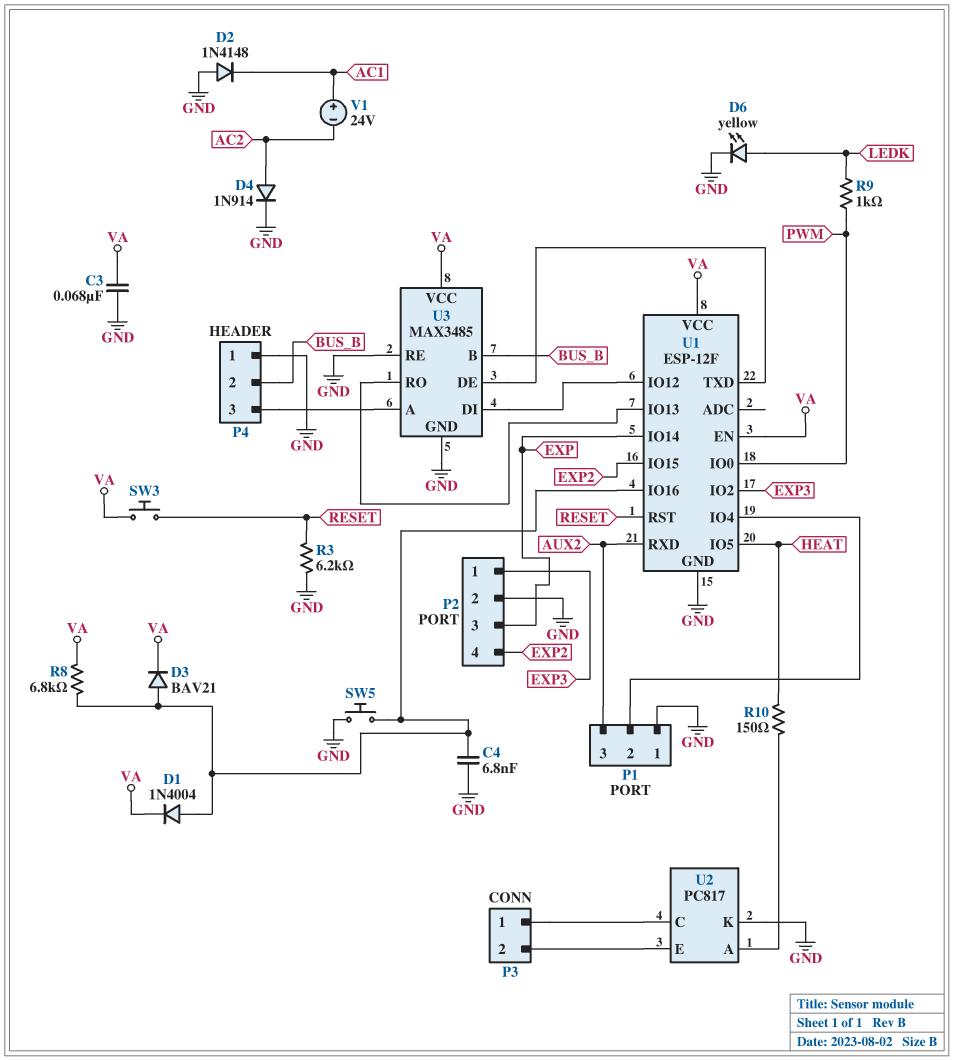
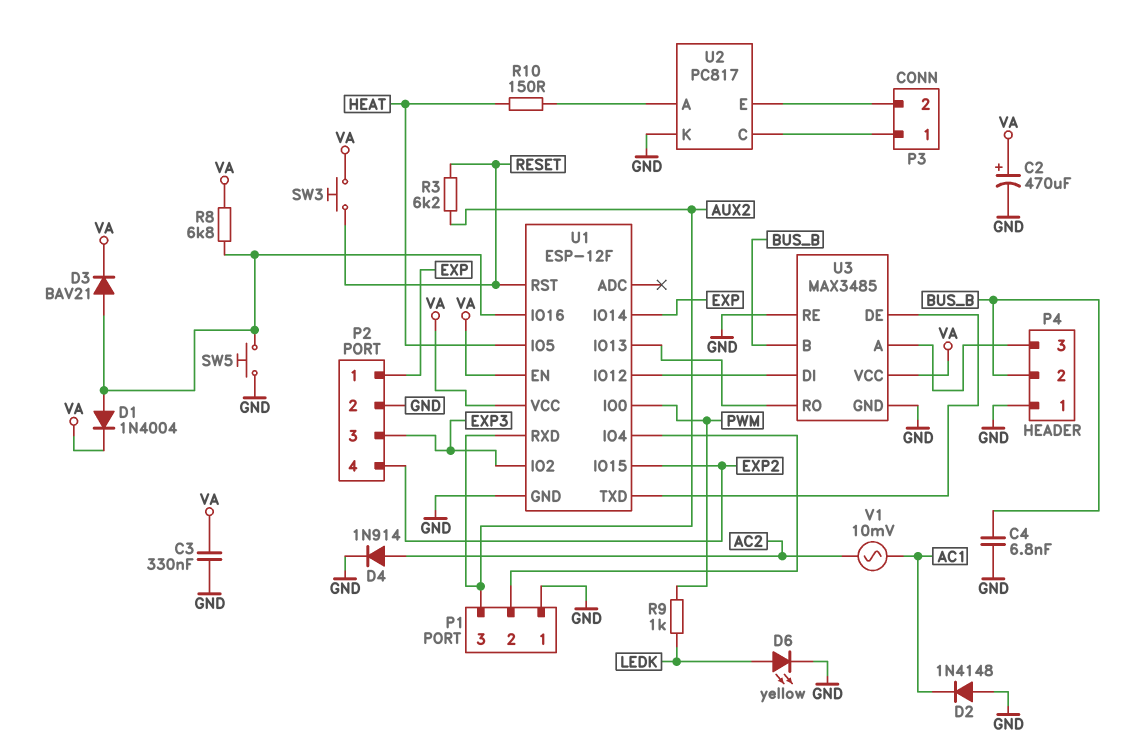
C2: none -> 470uF (plus VA, minus GND)
C3: 68nF (GND, VA) -> 330nF (GND, VA)
C4: 6.8nF (GND, U1/IO16) -> 6.8nF (BUS_B, GND)
P2 pin 1: EXP3 -> EXP
P2 pin 3: EXP -> EXP3
R3: 6.2k (GND, RESET) -> 6.2k (AUX2, RESET)
V1: 24V (plus AC1, minus AC2) -> AC 10mV (AC1, AC2)

